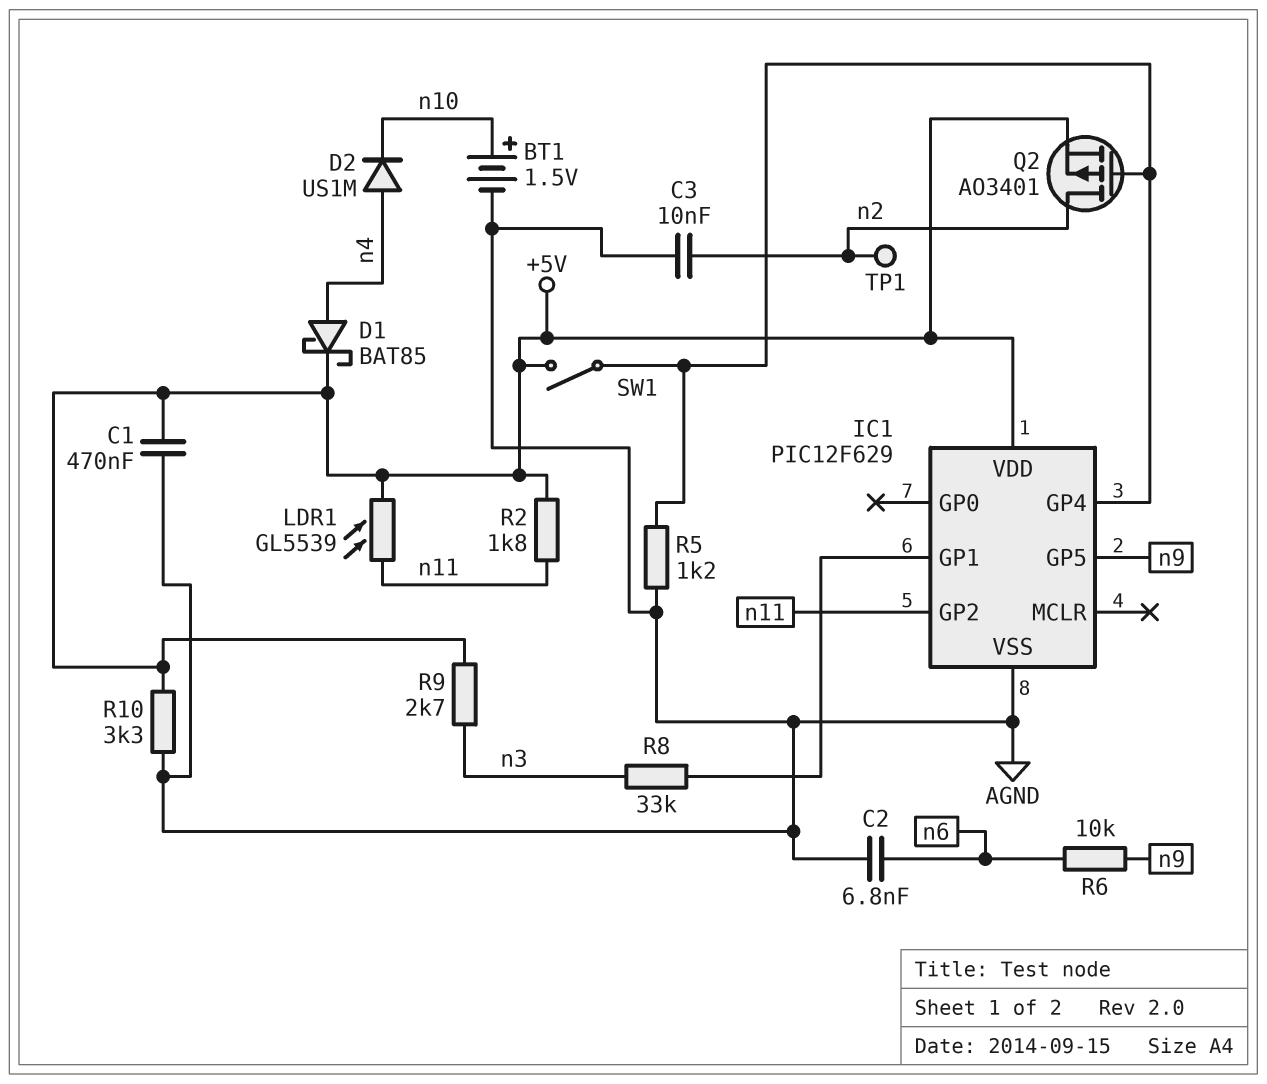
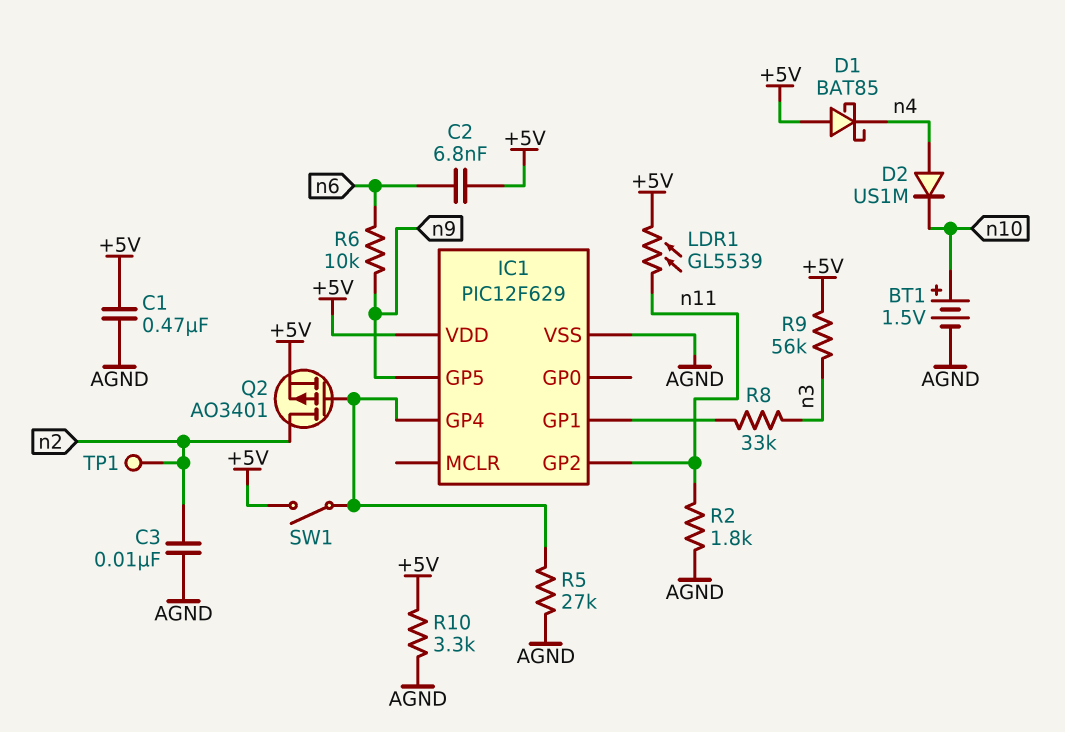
C2: 6.8nF (AGND, n6) -> 6.8nF (+5V, n6)
D1: schottky BAT85 (A n4, K +5V) -> schottky BAT85 (A +5V, K n4)
R2: 1.8k (+5V, n11) -> 1.8k (AGND, n11)
R5: 1.2k (AGND, IC1/GP4) -> 27k (AGND, IC1/GP4)
R9: 2.7k (+5V, n3) -> 56k (+5V, n3)

